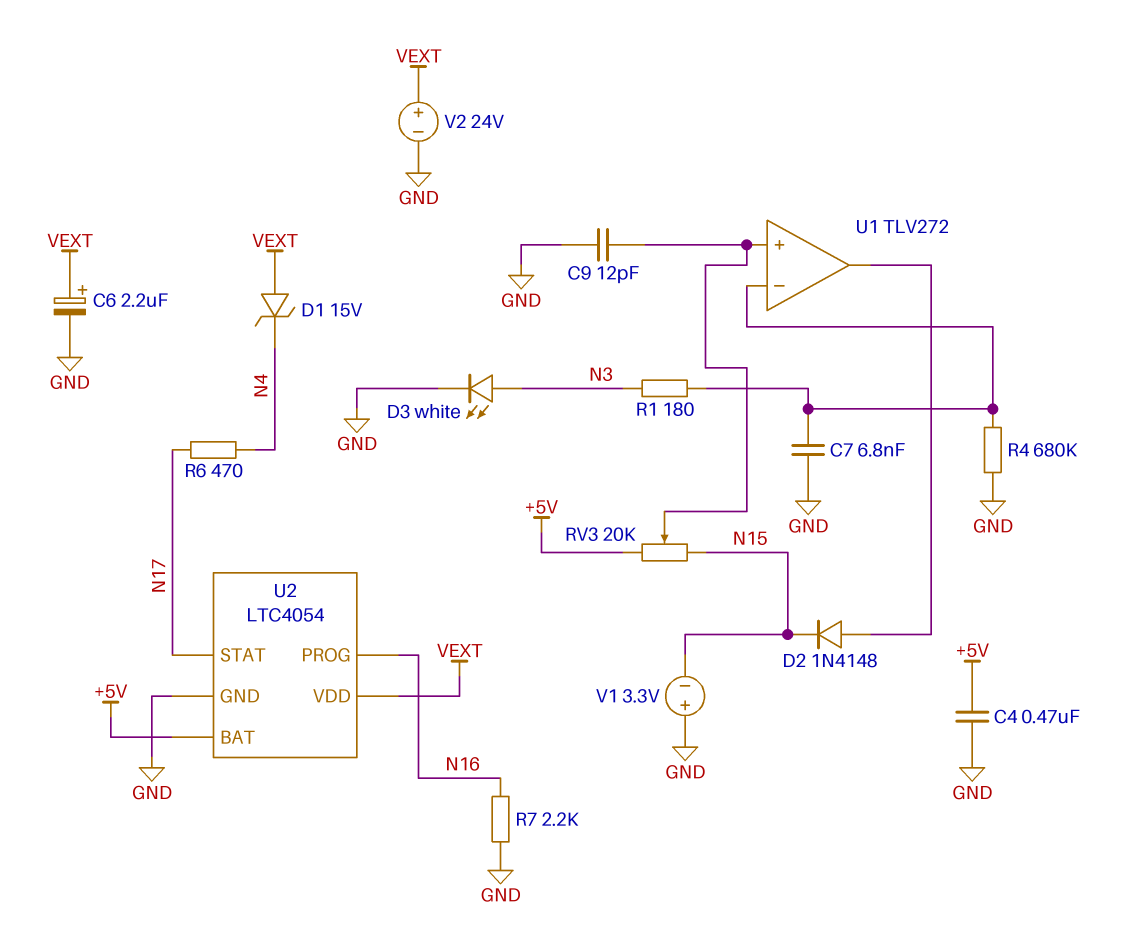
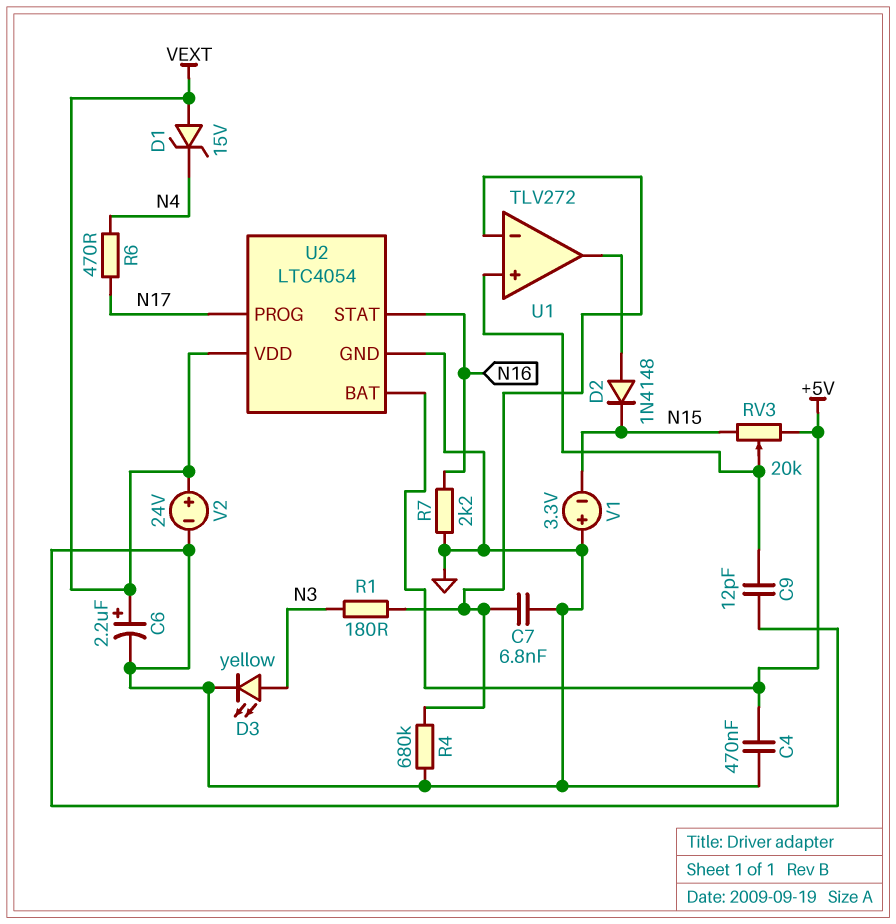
D3: LED white (A N3, K GND) -> LED yellow (A N3, K GND)
U2 pin PROG: N16 -> N17
U2 pin STAT: N17 -> N16

